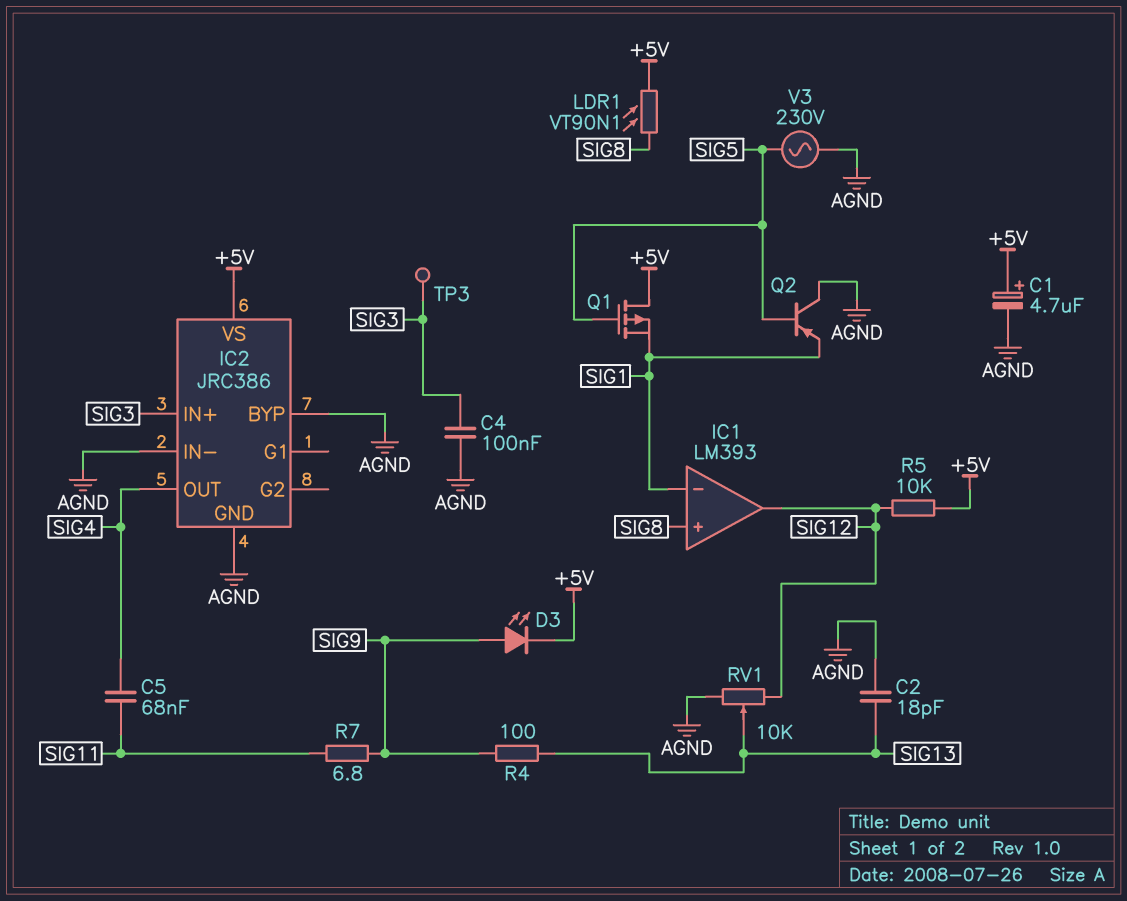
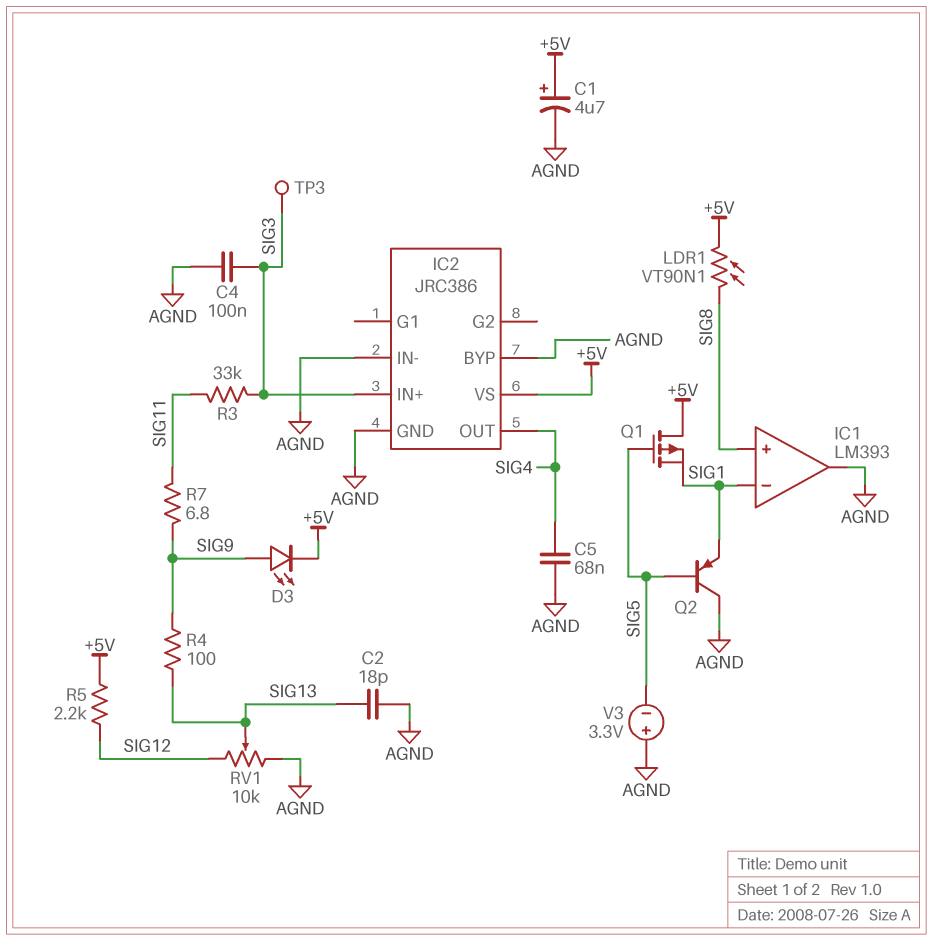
C5: 68nF (SIG4, SIG11) -> 68nF (AGND, SIG4)
IC1 pin out: SIG12 -> AGND
R3: none -> 33k (SIG3, SIG11)
R5: 10k (+5V, SIG12) -> 2.2k (+5V, SIG12)
V3: AC 230V (AGND, SIG5) -> 3.3V (plus AGND, minus SIG5)

